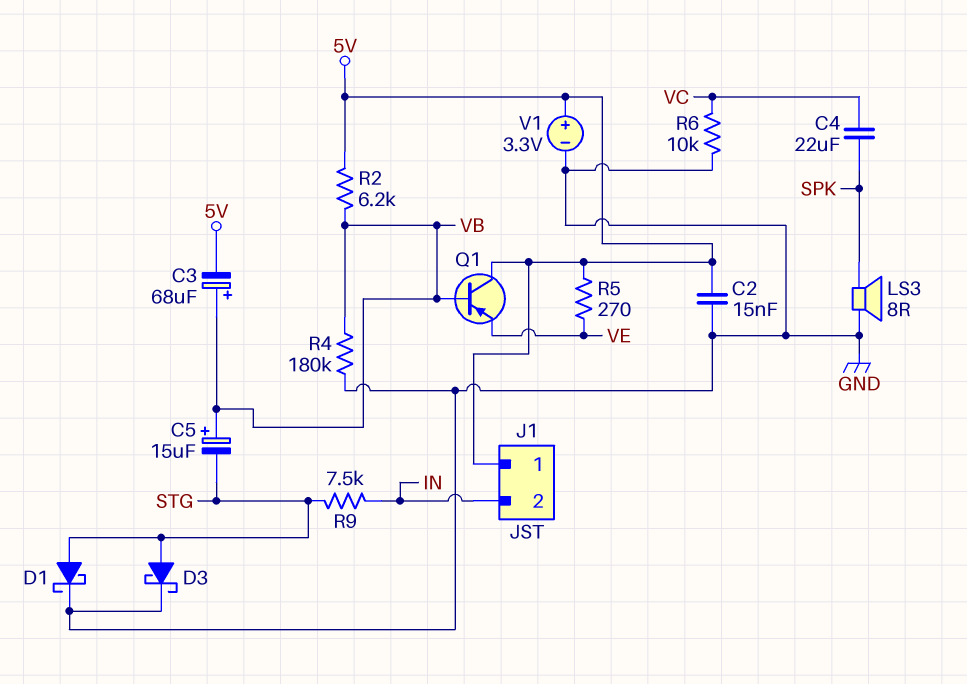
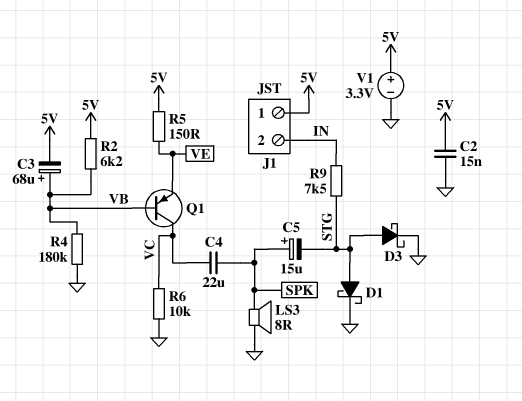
C5: 15uF (plus VB, minus STG) -> 15uF (plus SPK, minus STG)
Q1: PNP (B VB, C 5V, E VE) -> PNP (B VB, C VC, E VE)
R5: 270 (5V, VE) -> 150 (5V, VE)

